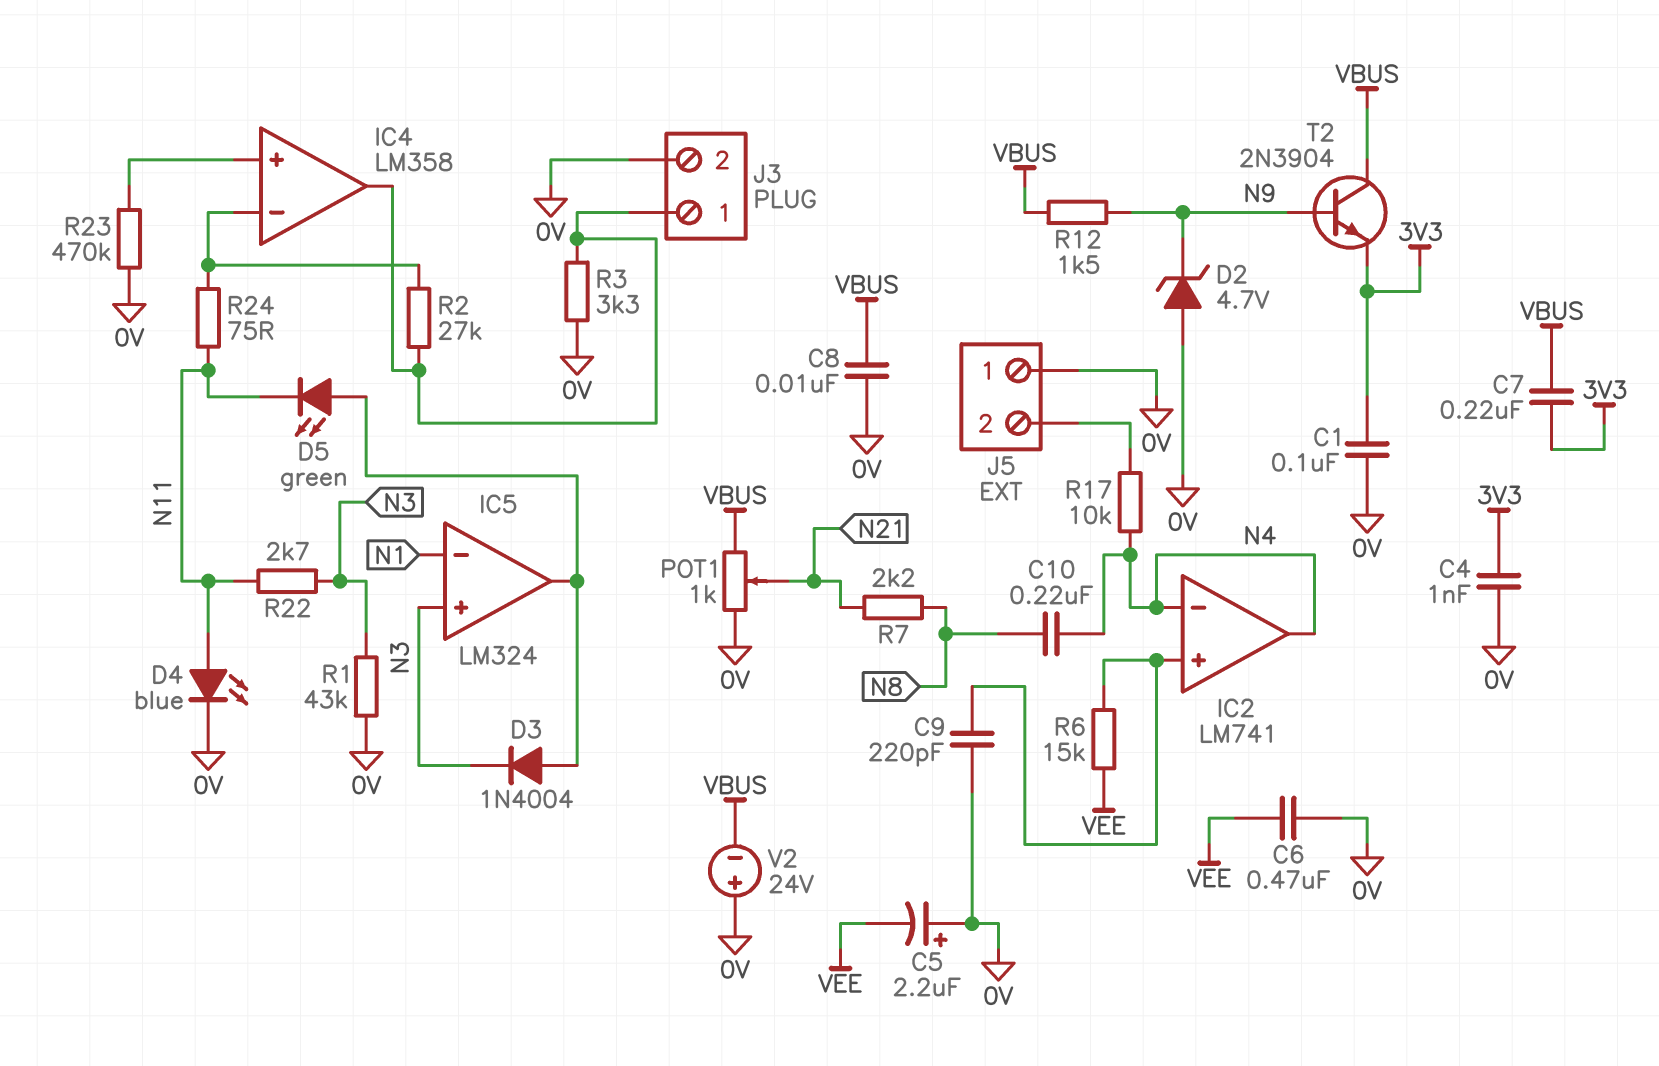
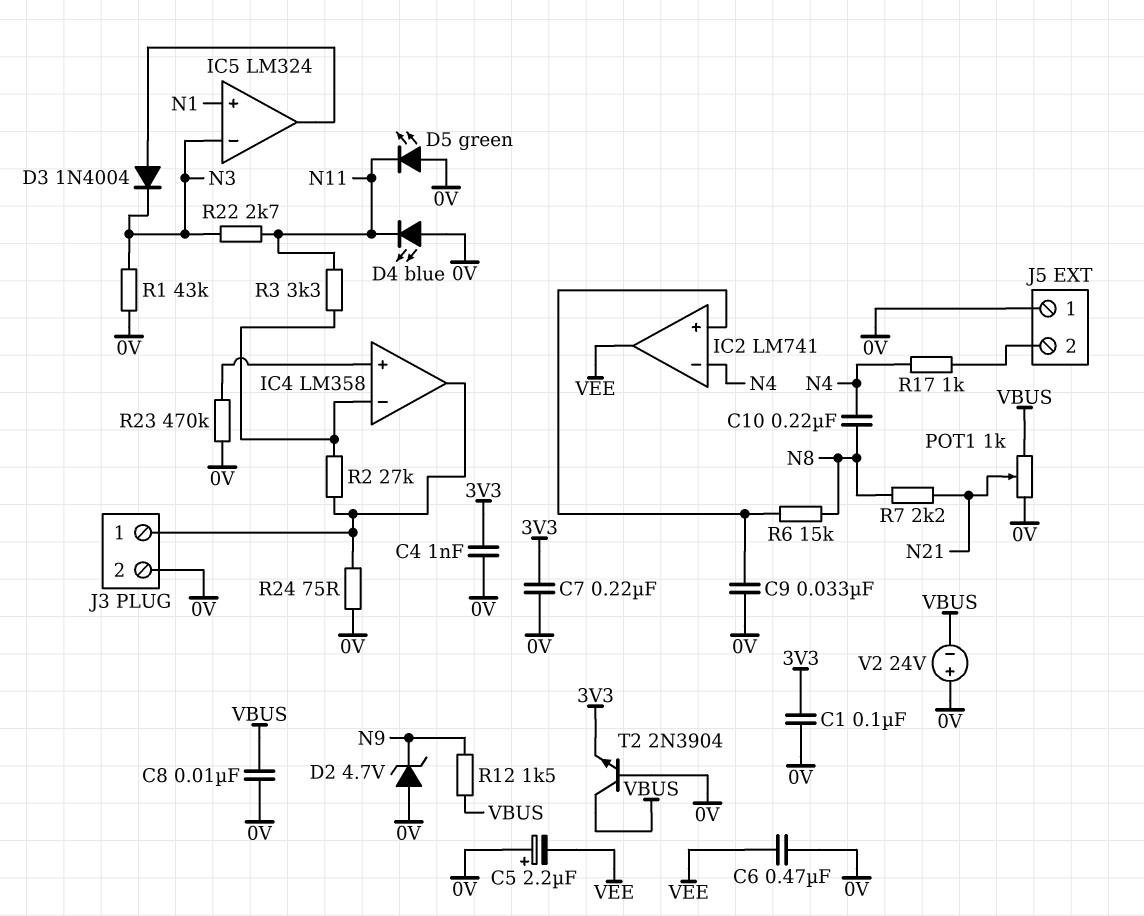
C7: 220nF (3V3, VBUS) -> 220nF (0V, 3V3)
C9: 220pF (0V, IC2/in+) -> 33nF (0V, IC2/in+)
D4: LED blue (A N11, K 0V) -> LED blue (A 0V, K N11)
D5: LED green (A IC5/out, K N11) -> LED green (A 0V, K N11)
IC2 pin out: N4 -> VEE
IC5 pin in+: N3 -> N1
IC5 pin in-: N1 -> N3
R3: 3.3k (0V, IC4/out) -> 3.3k (IC4/in-, N11)
R6: 15k (IC2/in+, VEE) -> 15k (IC2/in+, N8)
R17: 10k (J5/2, N4) -> 1k (J5/2, N4)
R24: 75 (IC4/in-, N11) -> 75 (0V, IC4/out)
T2: NPN 2N3904 (B N9, C VBUS, E 3V3) -> NPN 2N3904 (B 0V, C VBUS, E 3V3)

